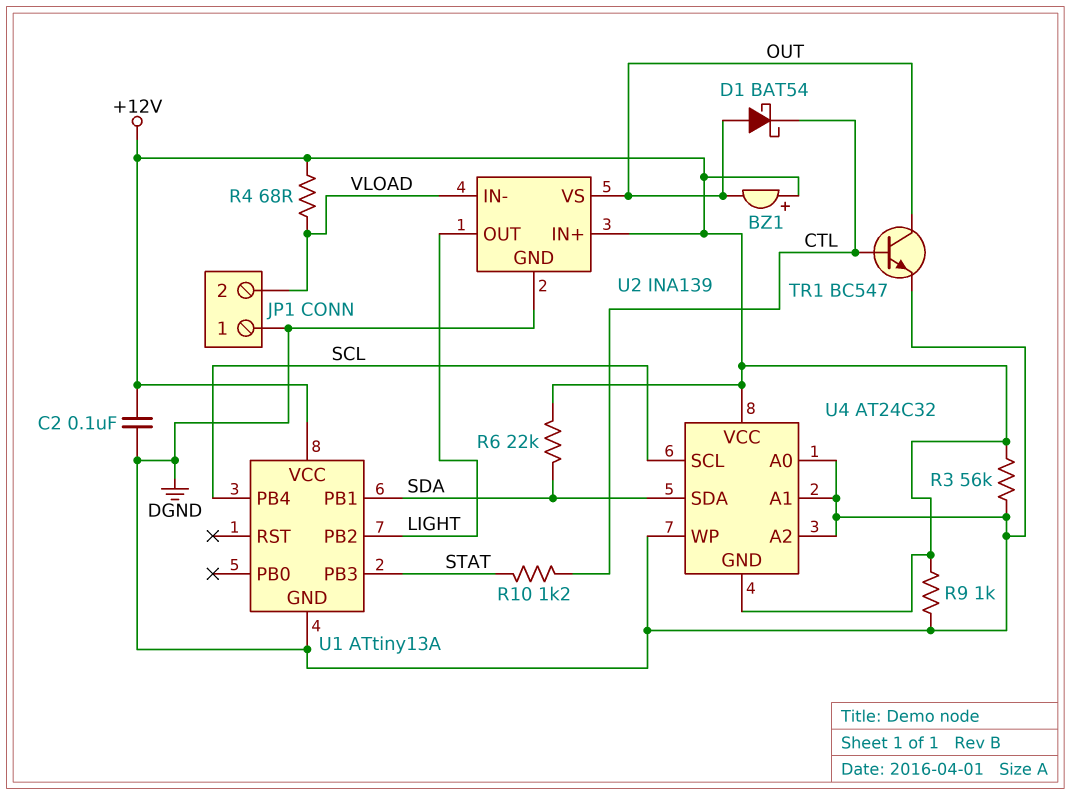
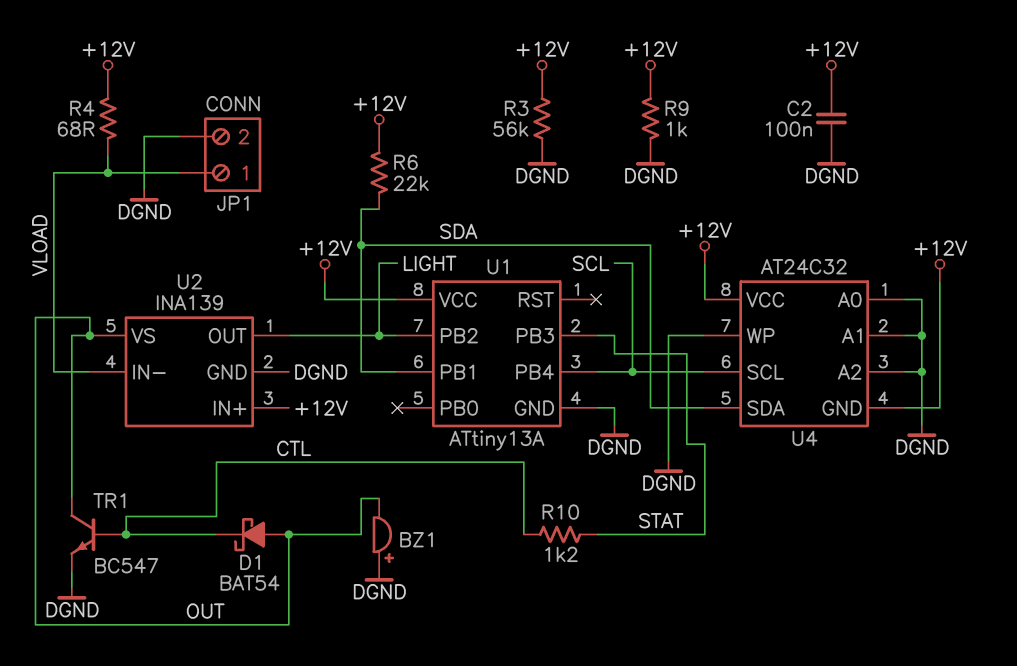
BZ1: buzzer (plus +12V, minus OUT) -> buzzer (plus DGND, minus OUT)
JP1 pin 1: DGND -> VLOAD
JP1 pin 2: VLOAD -> DGND

